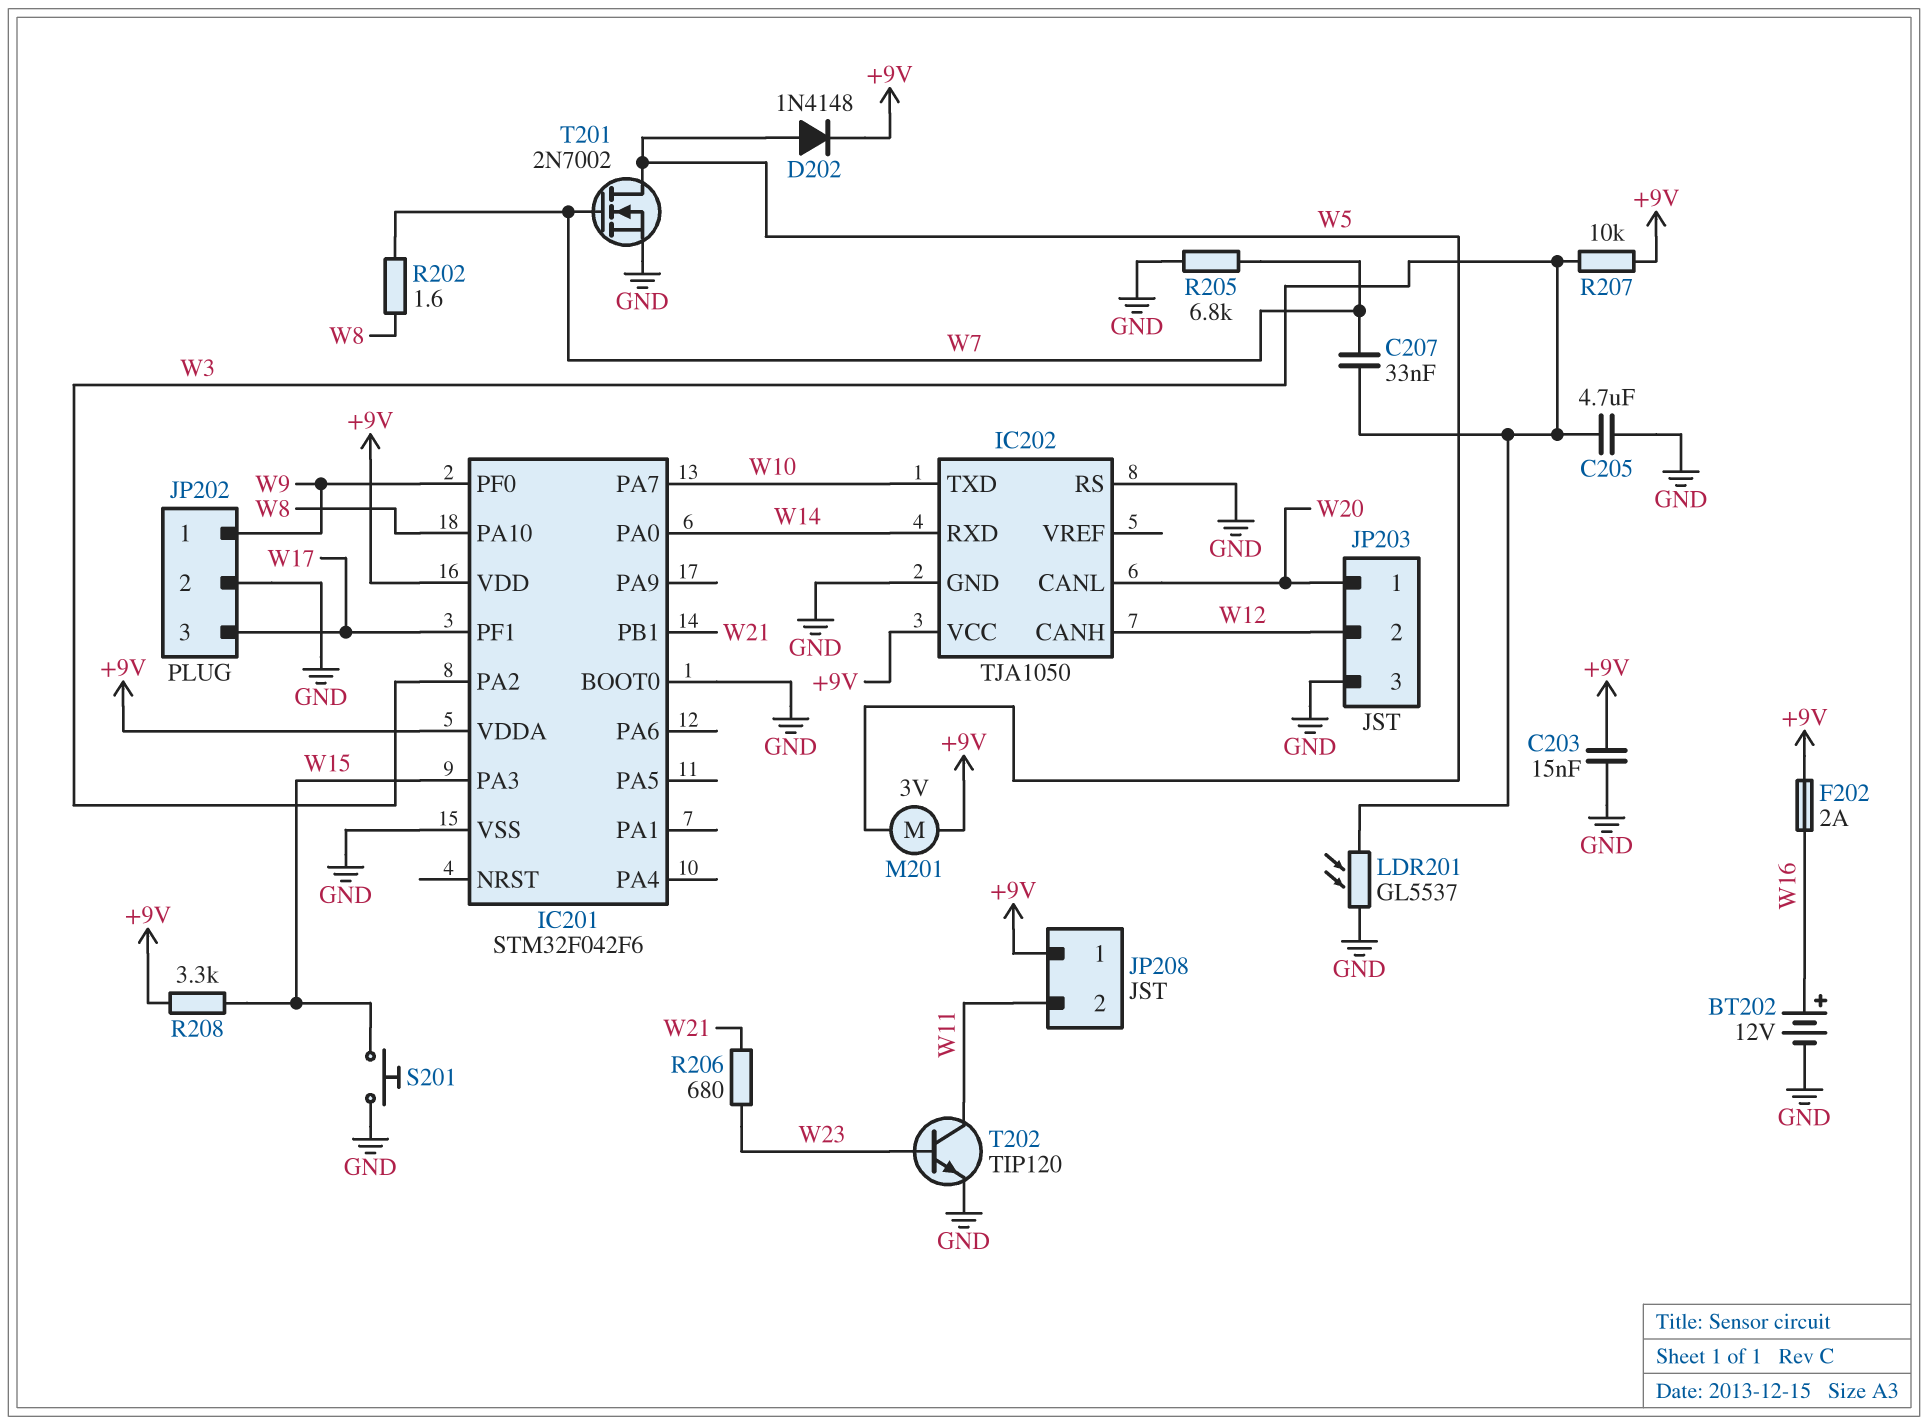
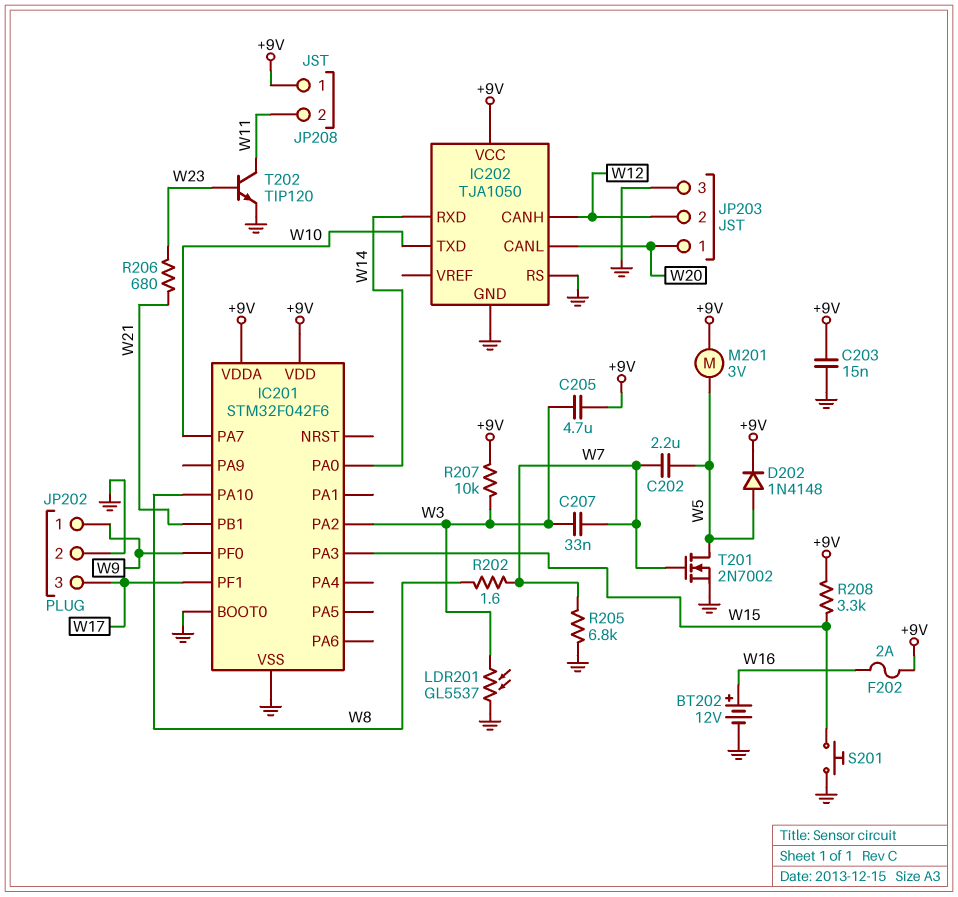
C202: none -> 2.2uF (W5, W7)
C205: 4.7uF (GND, W3) -> 4.7uF (+9V, W3)

